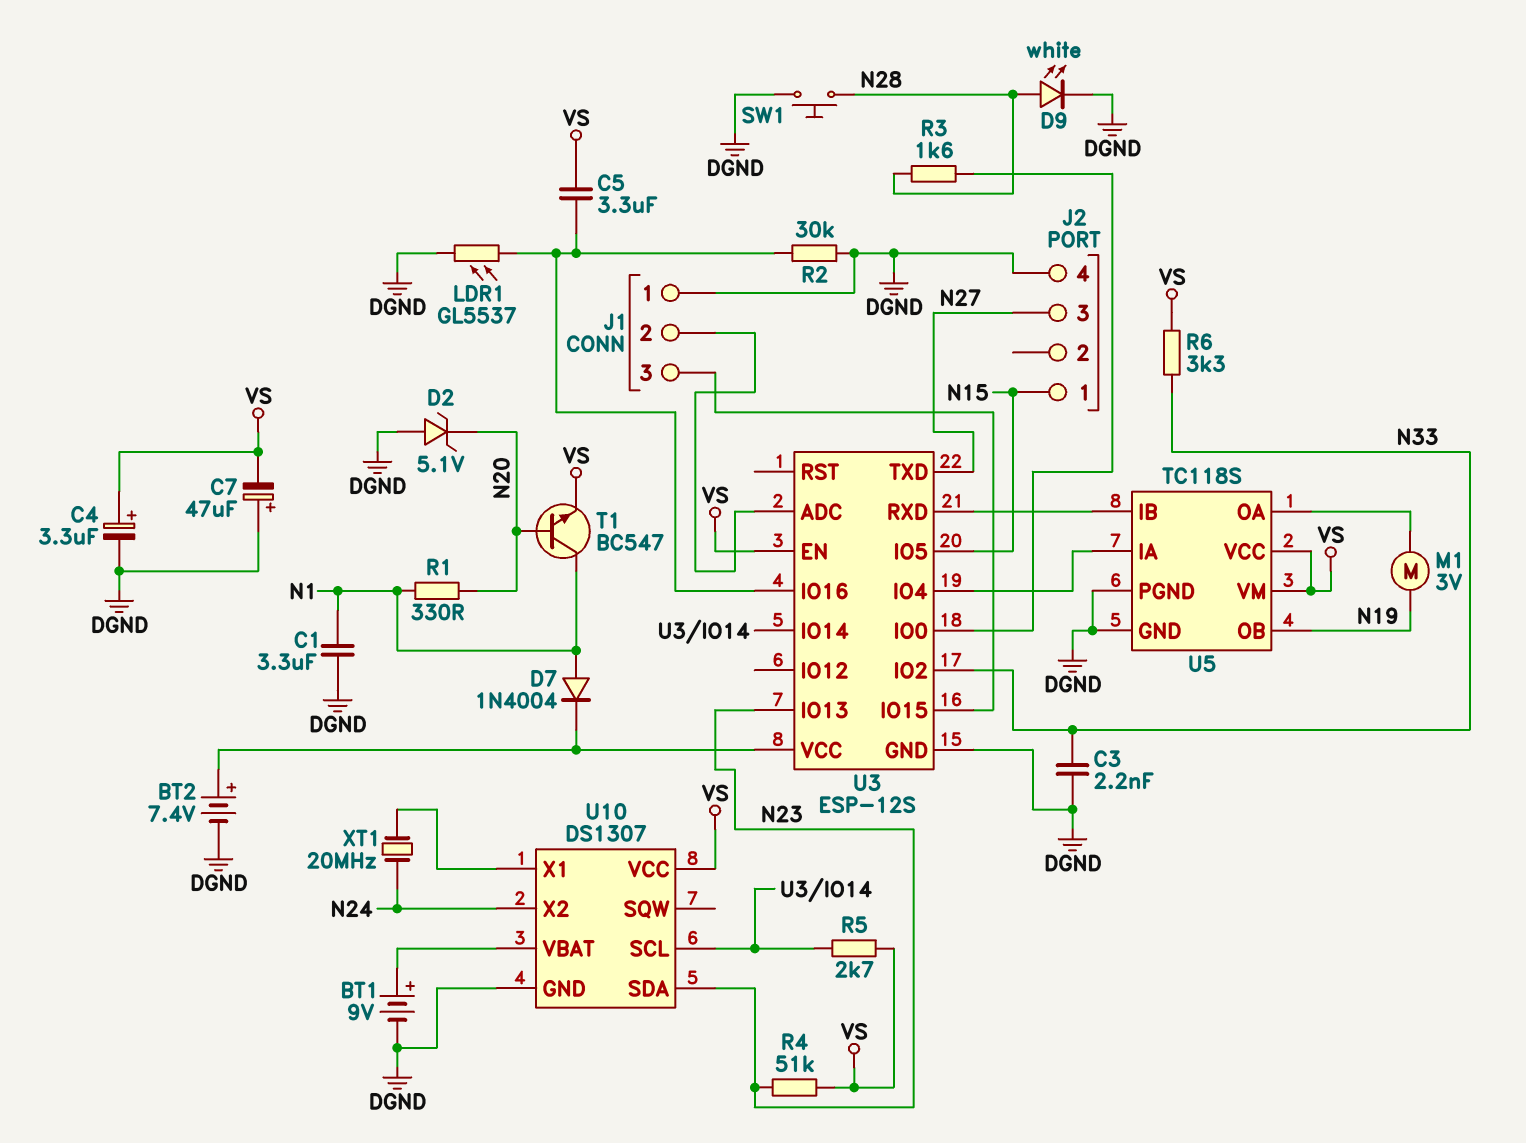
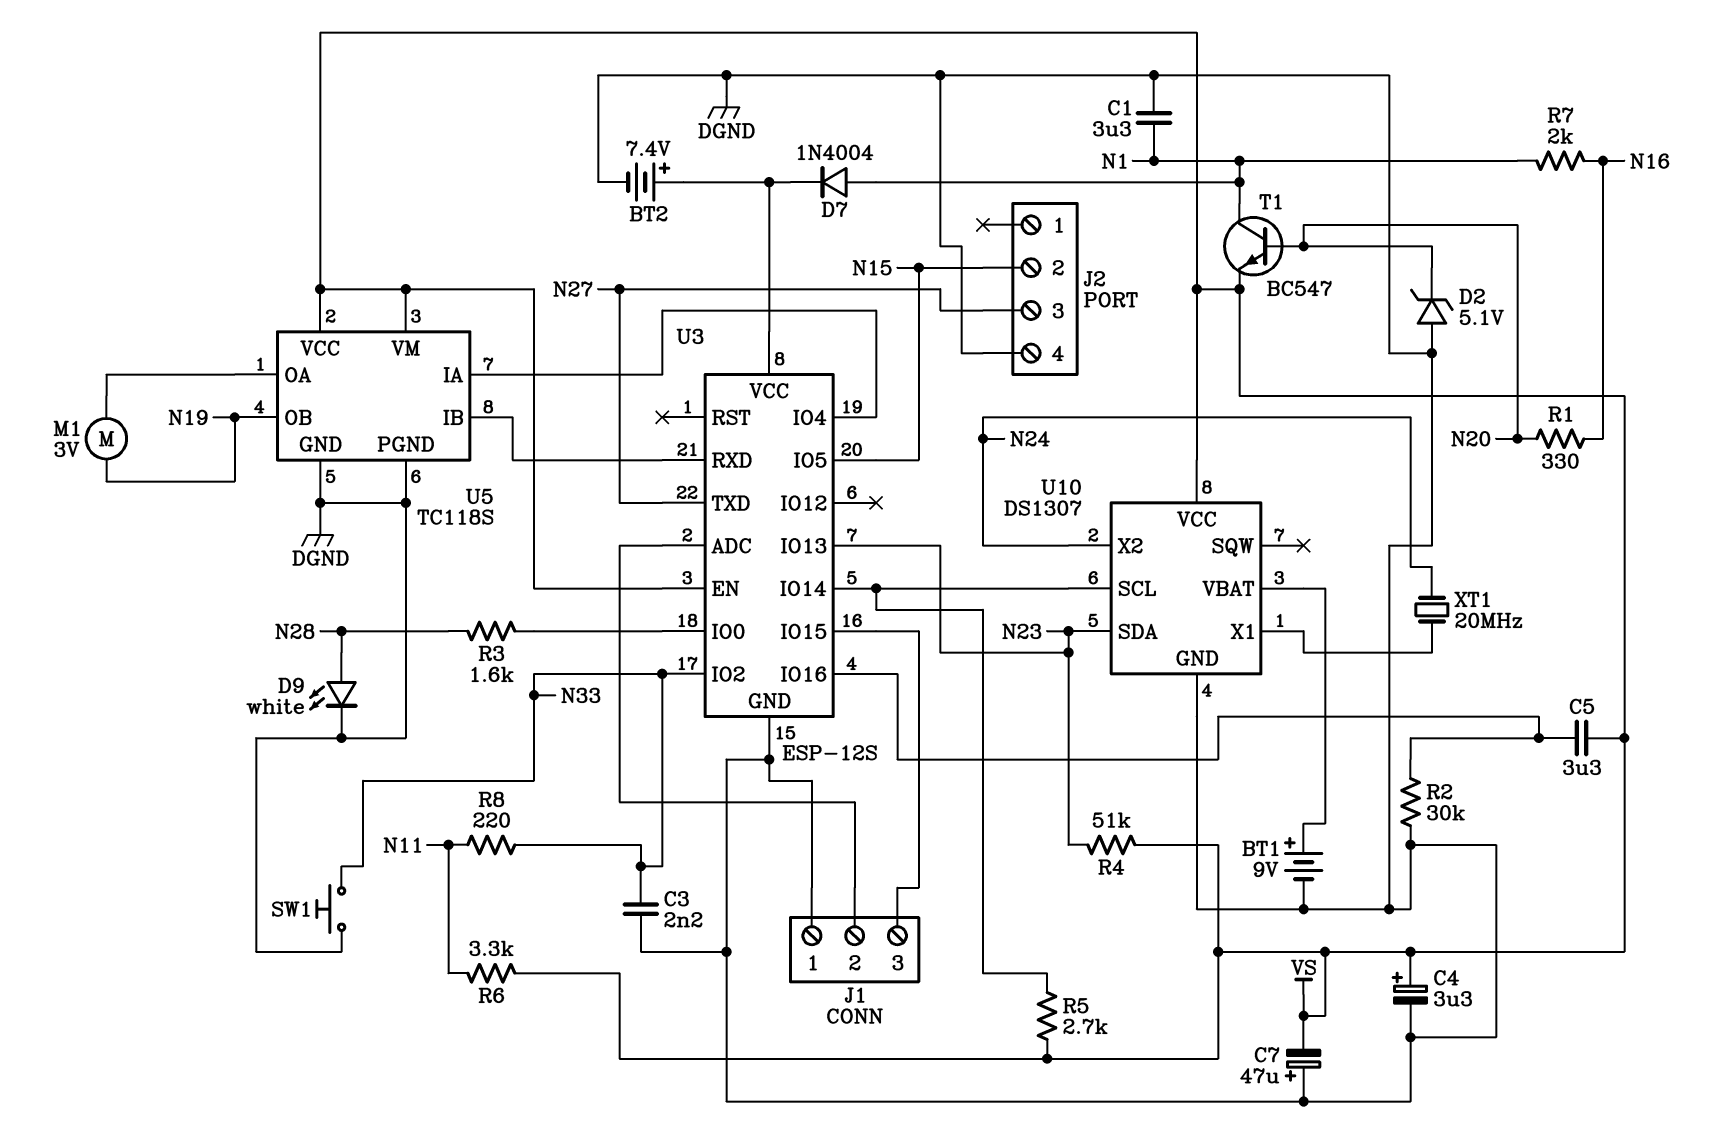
J2 pin 1: N15 -> none
J2 pin 2: none -> N15
LDR1: GL5537 (DGND, U3/IO16) -> none
R1: 330 (N1, N20) -> 330 (N16, N20)
R6: 3.3k (N33, VS) -> 3.3k (N11, VS)
R7: none -> 2k (N1, N16)
R8: none -> 220 (N11, N33)
SW1: button (DGND, N28) -> button (DGND, N33)

